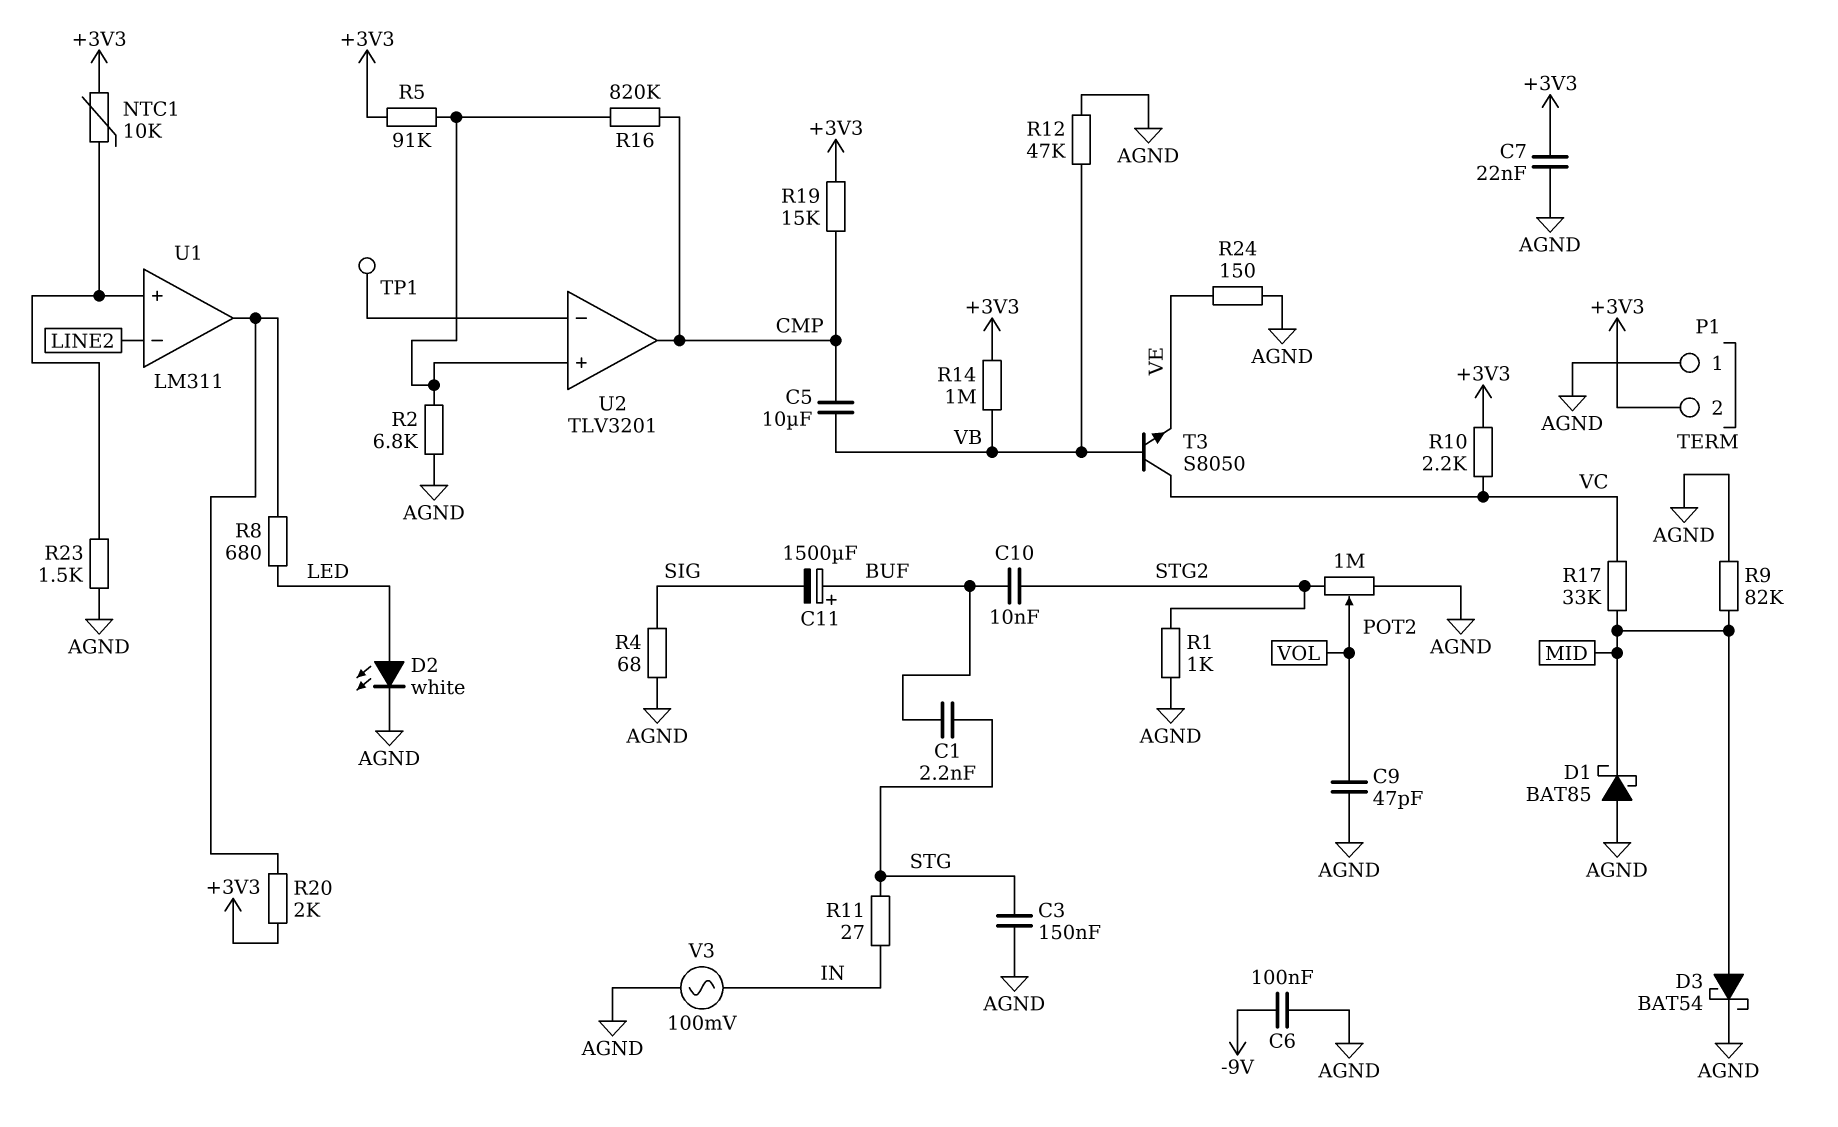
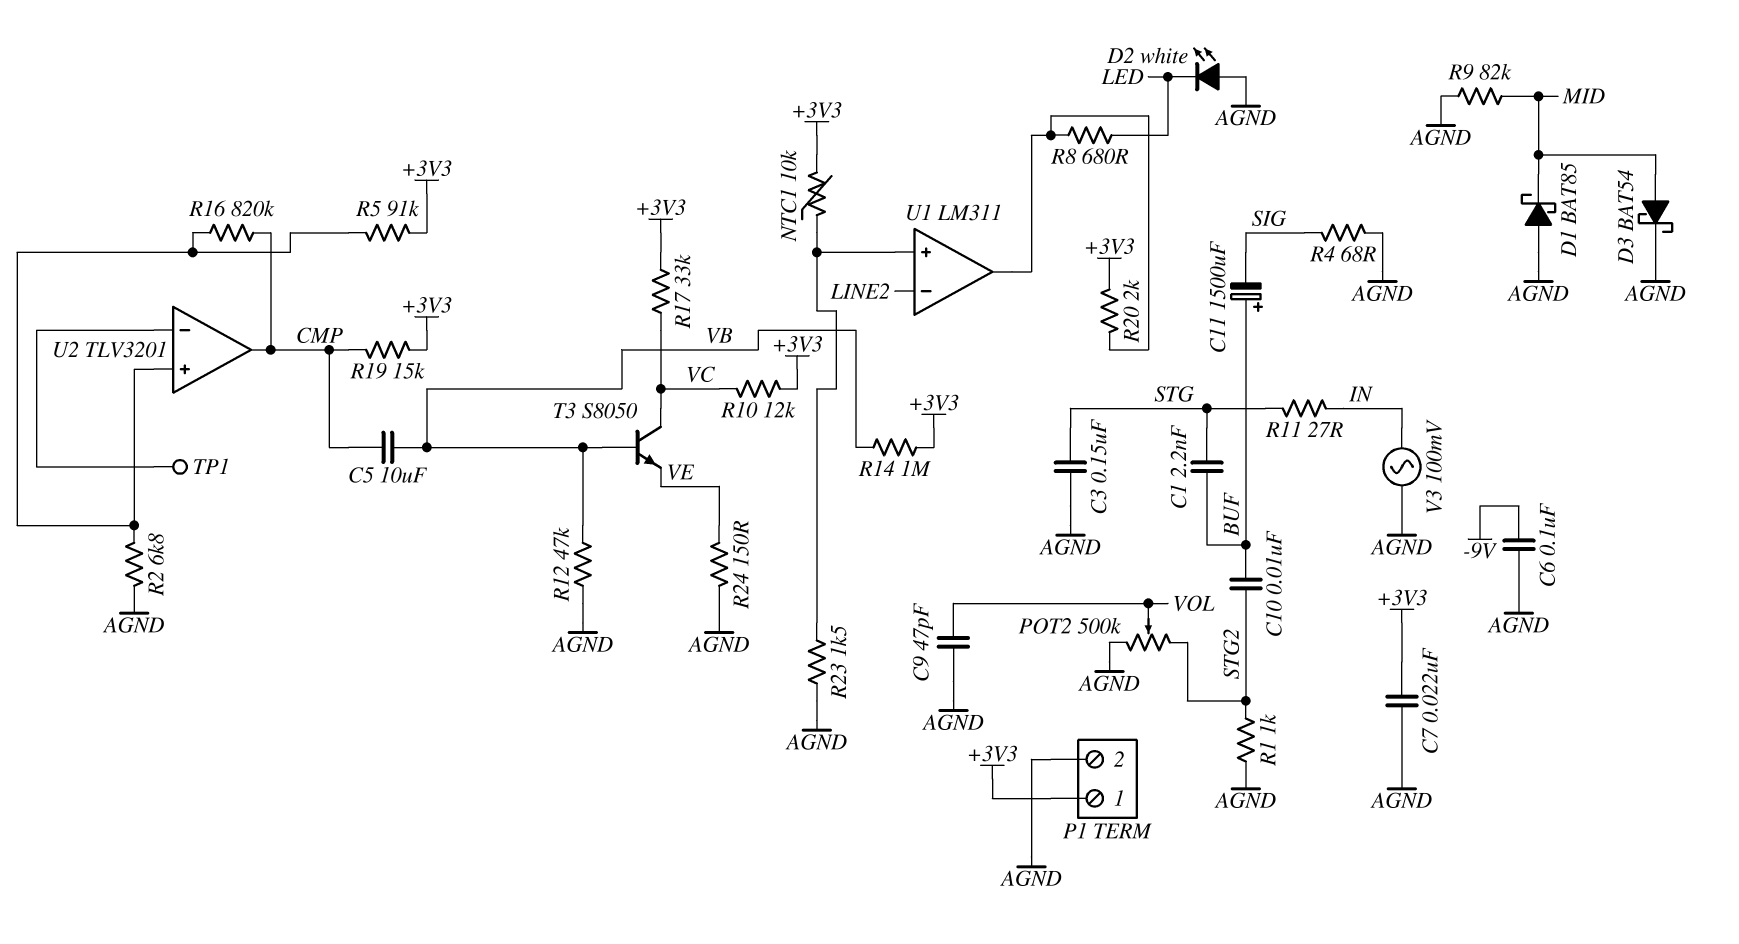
D2: LED white (A LED, K AGND) -> LED white (A AGND, K LED)
P1 pin 1: AGND -> +3V3
P1 pin 2: +3V3 -> AGND
POT2: 1M (AGND, STG2, wiper VOL) -> 500k (AGND, STG2, wiper VOL)
R10: 2.2k (+3V3, VC) -> 12k (+3V3, VC)
R17: 33k (MID, VC) -> 33k (+3V3, VC)

